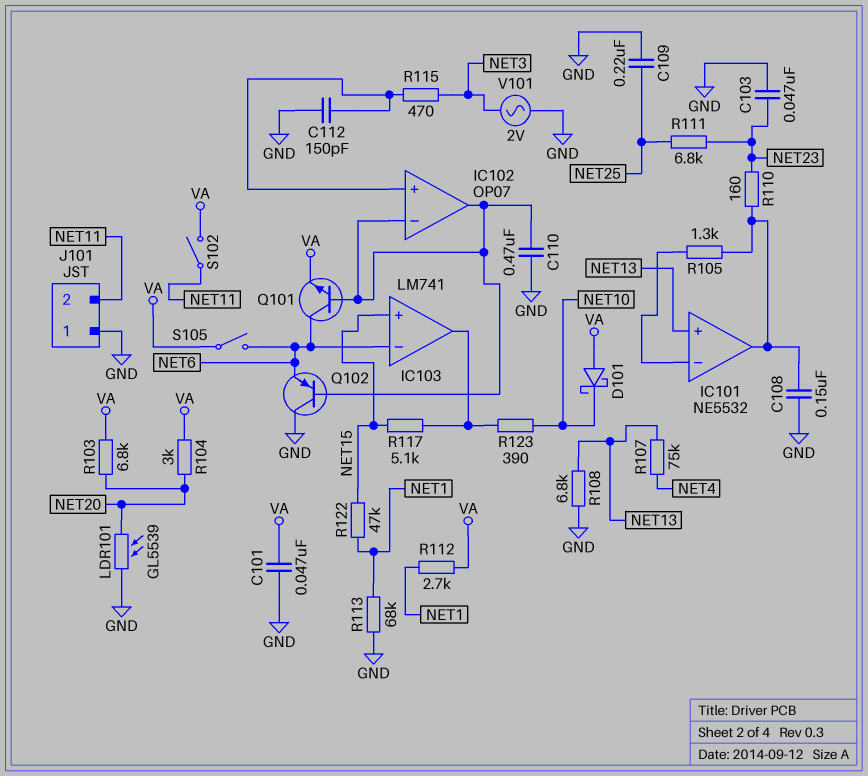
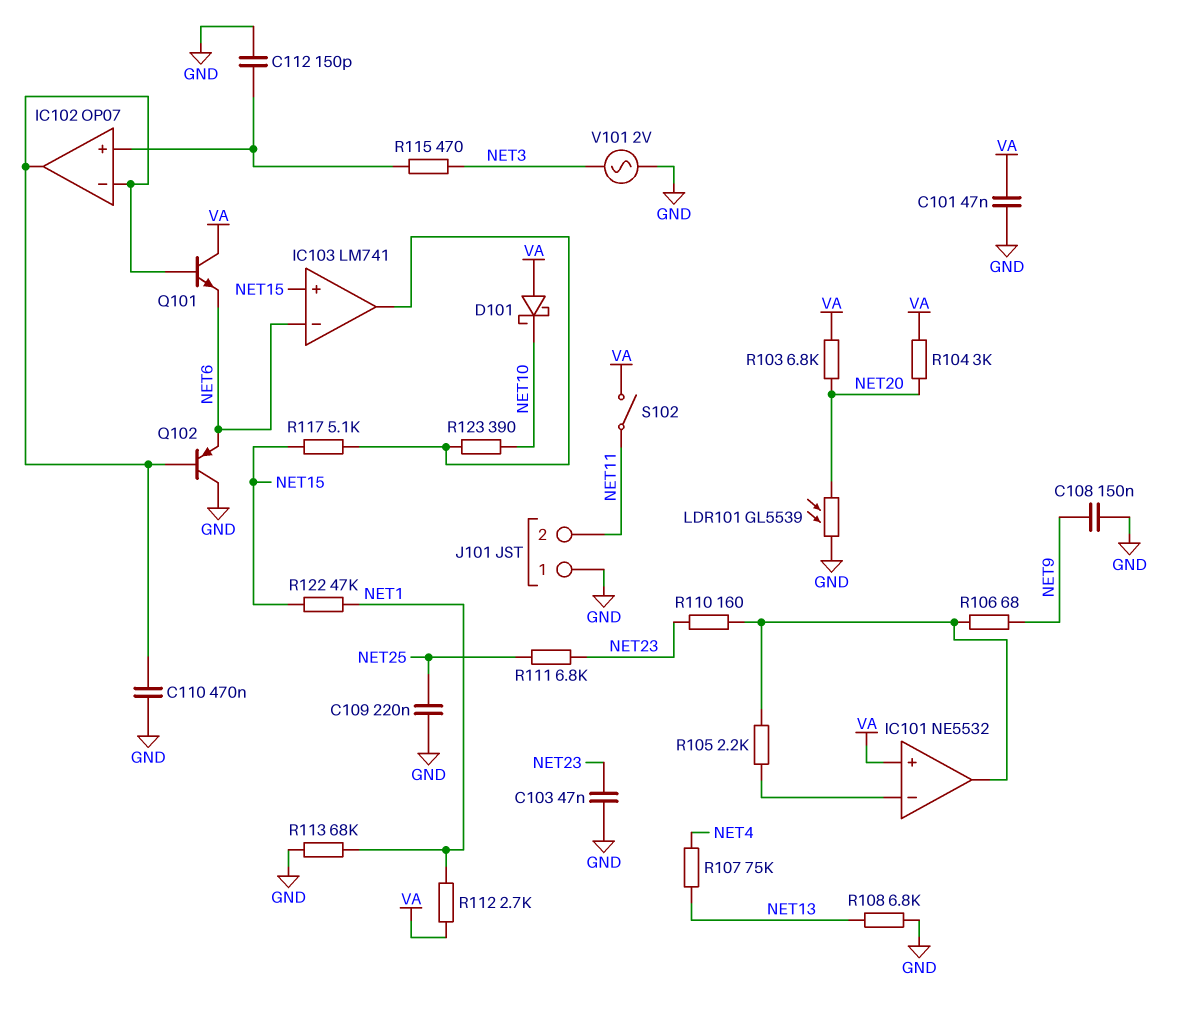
C108: 150nF (GND, IC101/out) -> 150nF (GND, NET9)
IC101 pin in+: NET13 -> VA
Q101: NPN (B IC102/in-, C NET6, E VA) -> NPN (B IC102/in-, C VA, E NET6)
R105: 1.3k (IC101/in-, IC101/out) -> 2.2k (IC101/in-, IC101/out)
R106: none -> 68 (IC101/out, NET9)
S105: switch (NET6, VA) -> none

